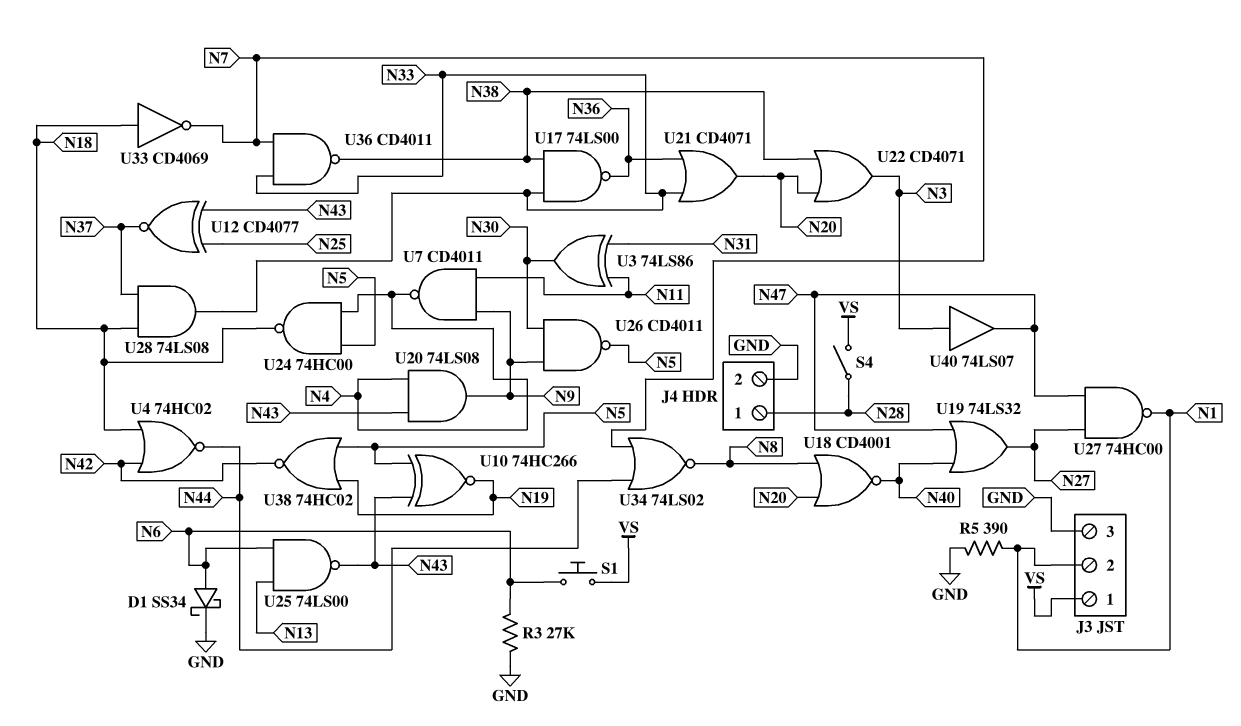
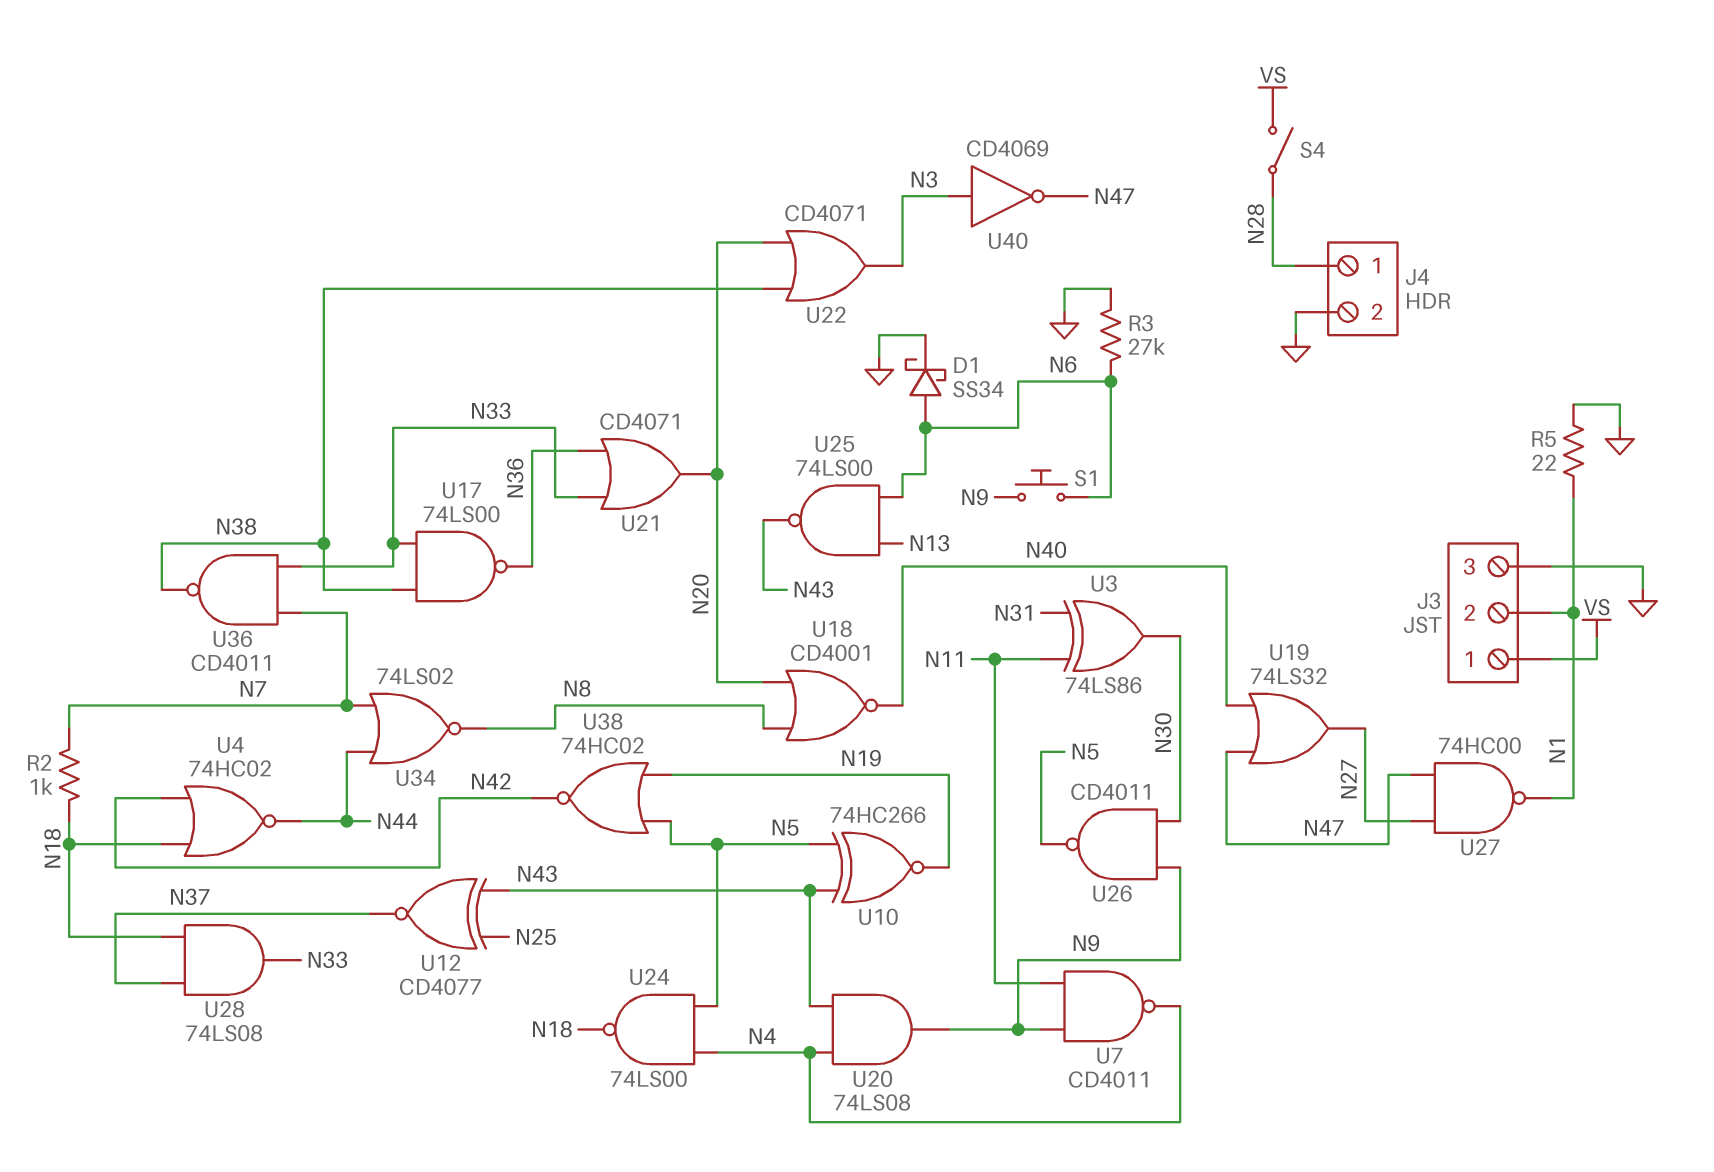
R2: none -> 1k (N7, N18)
R5: 390 (GND, N1) -> 22 (GND, N1)
S1: button (N6, VS) -> button (N6, N9)
U24: NAND 74HC00 (in N4, in N5, out N18) -> NAND 74LS00 (in N4, in N5, out N18)
U33: NOT CD4069 (in N18, out N7) -> none
U40: buffer 74LS07 (in N3, out N47) -> NOT CD4069 (in N3, out N47)

